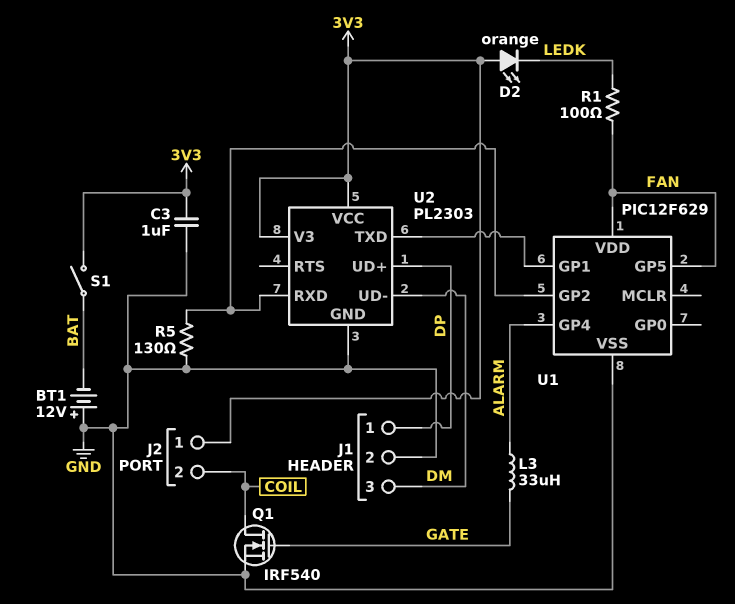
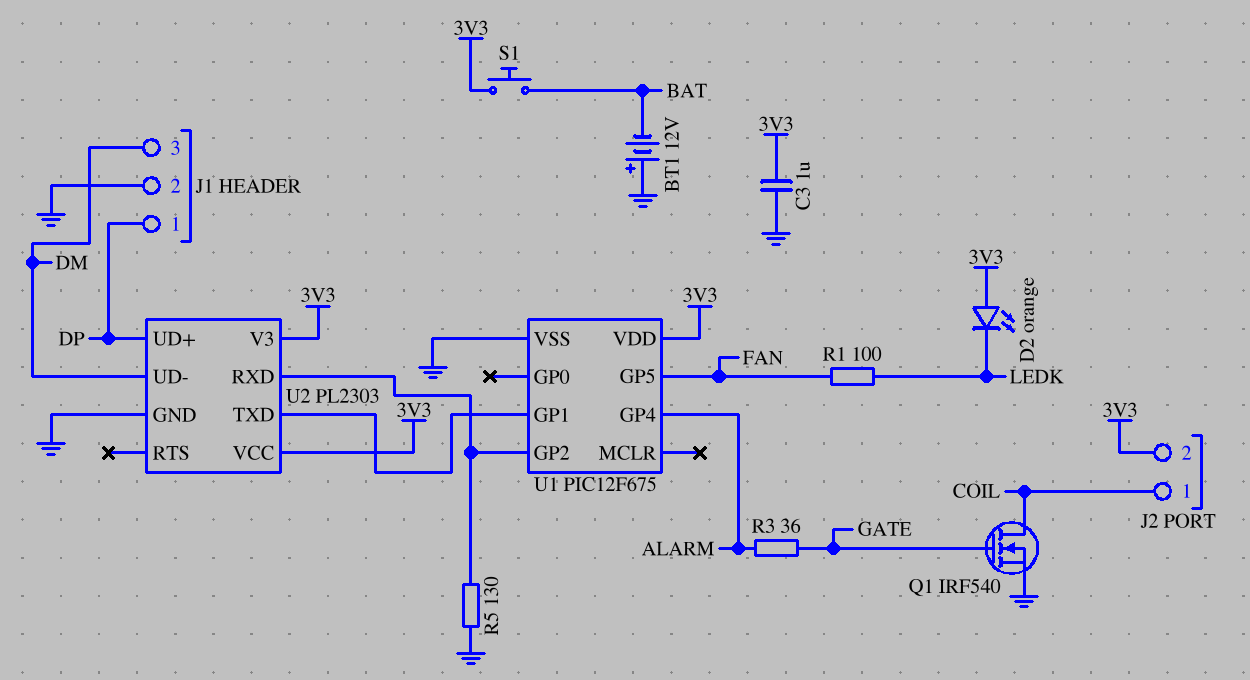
J2 pin 1: 3V3 -> COIL
J2 pin 2: COIL -> 3V3
L3: 33uH (ALARM, GATE) -> none
R3: none -> 36 (ALARM, GATE)
S1: switch (3V3, BAT) -> button (3V3, BAT)
U1: PIC12F629 -> PIC12F675
U1 pin VDD: FAN -> 3V3

